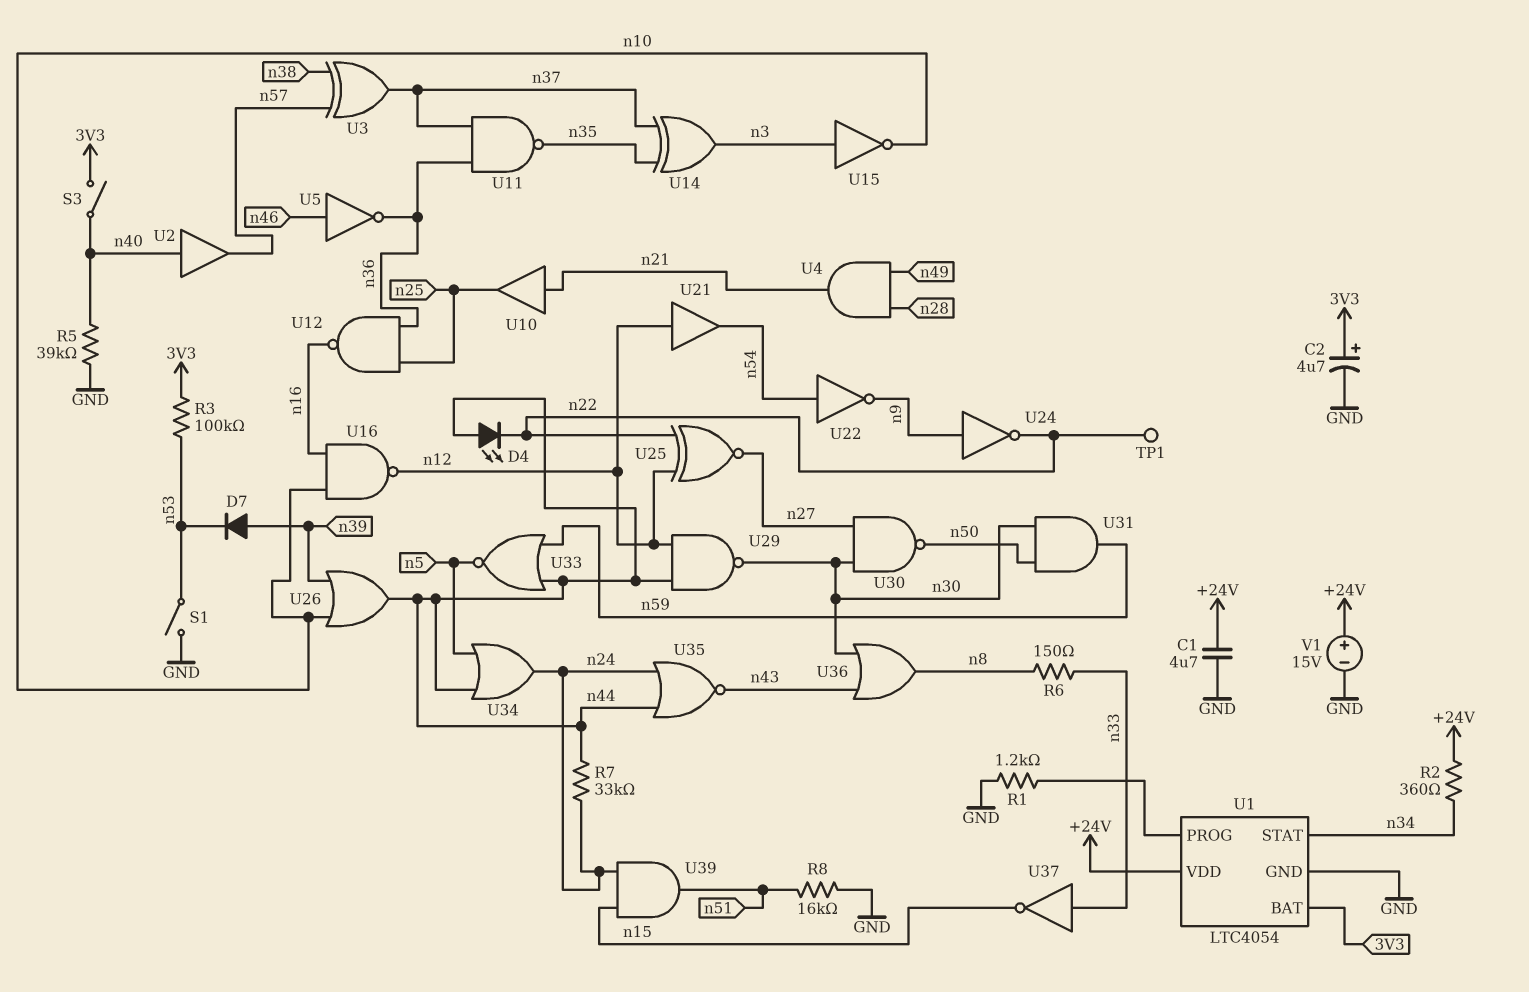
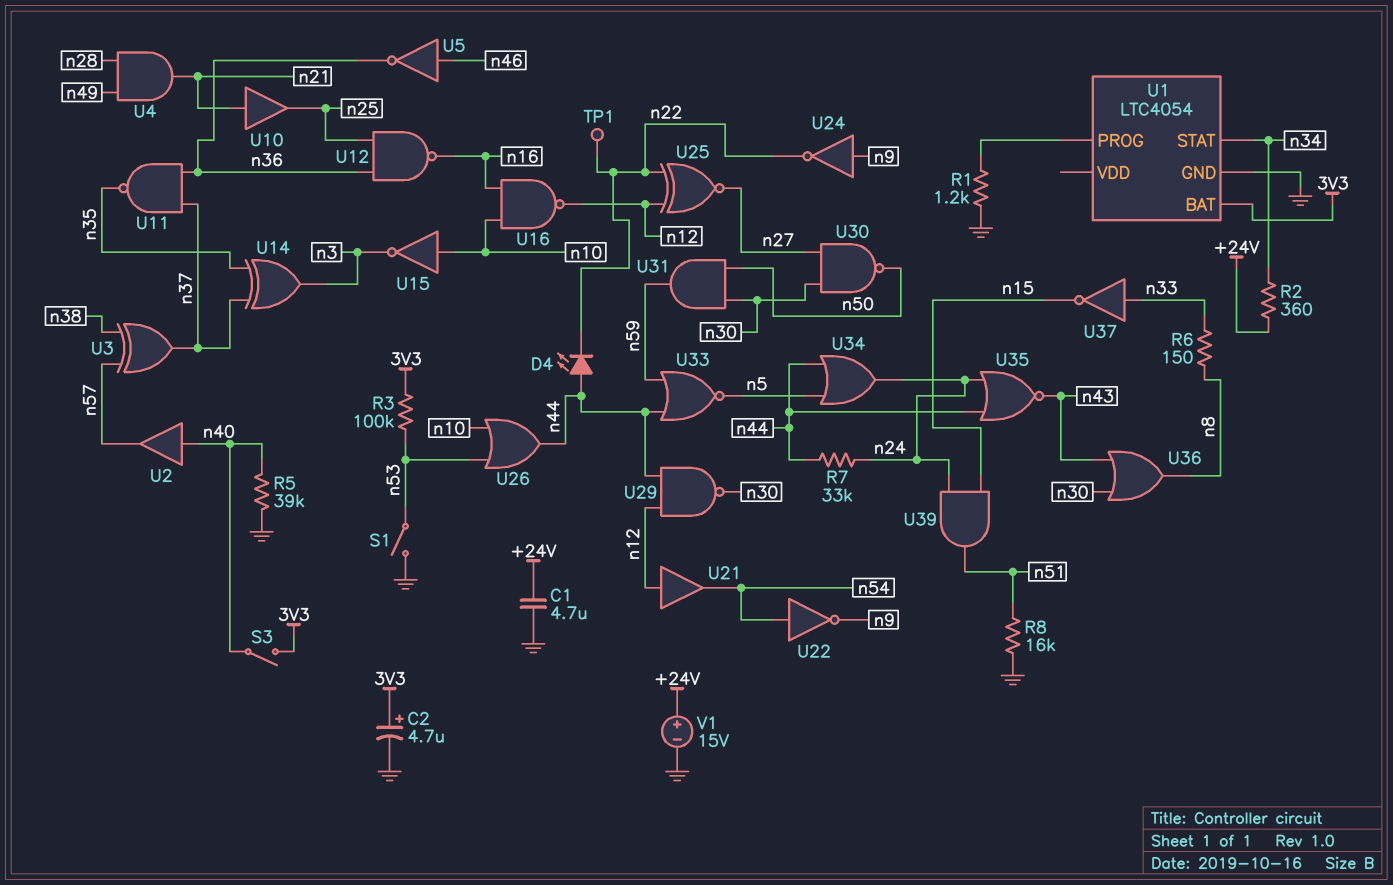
D7: diode (A n39, K n53) -> none
U1 pin VDD: +24V -> none
U15: NOT (in n3, out n10) -> NOT (in n10, out n3)
U26: OR (in n10, in n39, out n44) -> OR (in n10, in n53, out n44)

